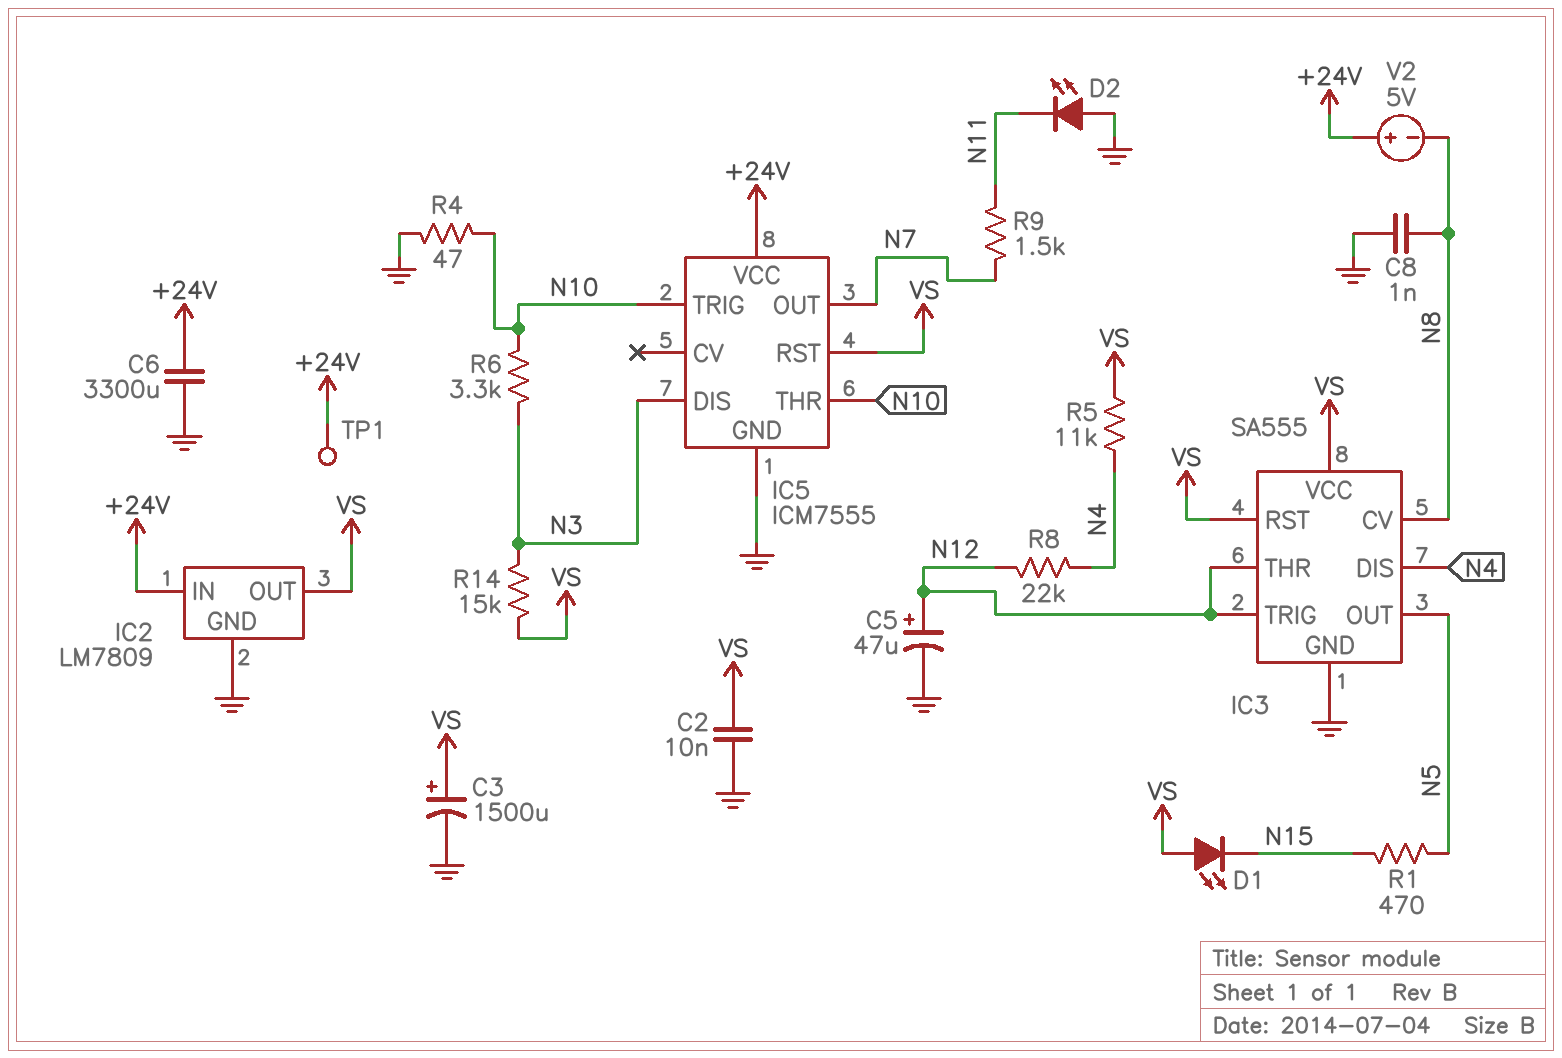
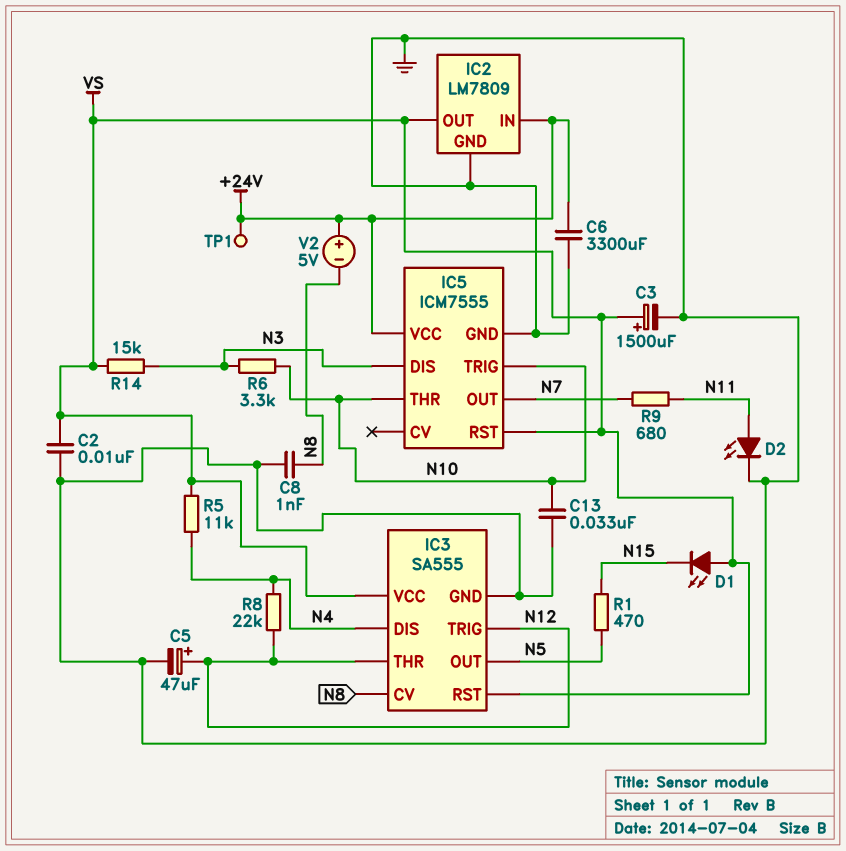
C13: none -> 33nF (GND, N10)
D2: LED (A GND, K N11) -> LED (A N11, K GND)
R4: 47 (GND, N10) -> none
R9: 1.5k (N7, N11) -> 680 (N7, N11)

